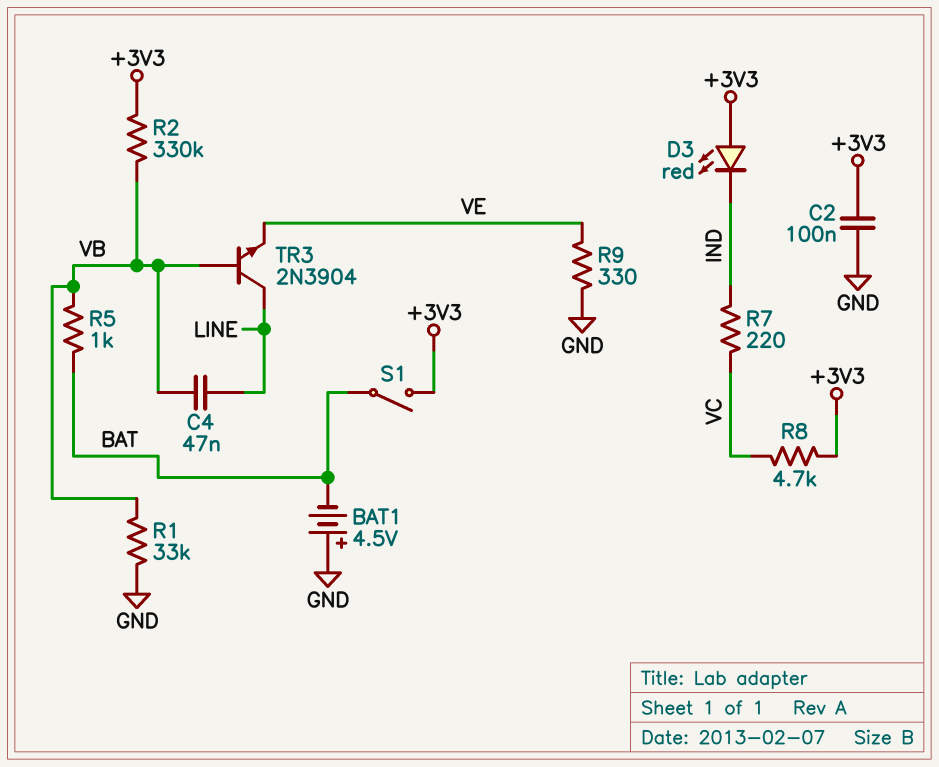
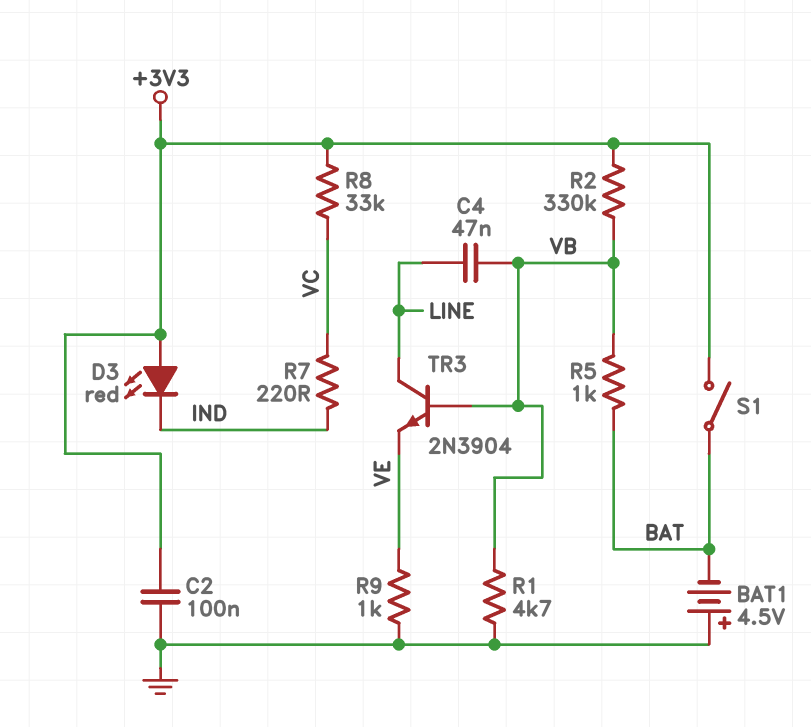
R1: 33k (GND, VB) -> 4.7k (GND, VB)
R8: 4.7k (+3V3, VC) -> 33k (+3V3, VC)
R9: 330 (GND, VE) -> 1k (GND, VE)

